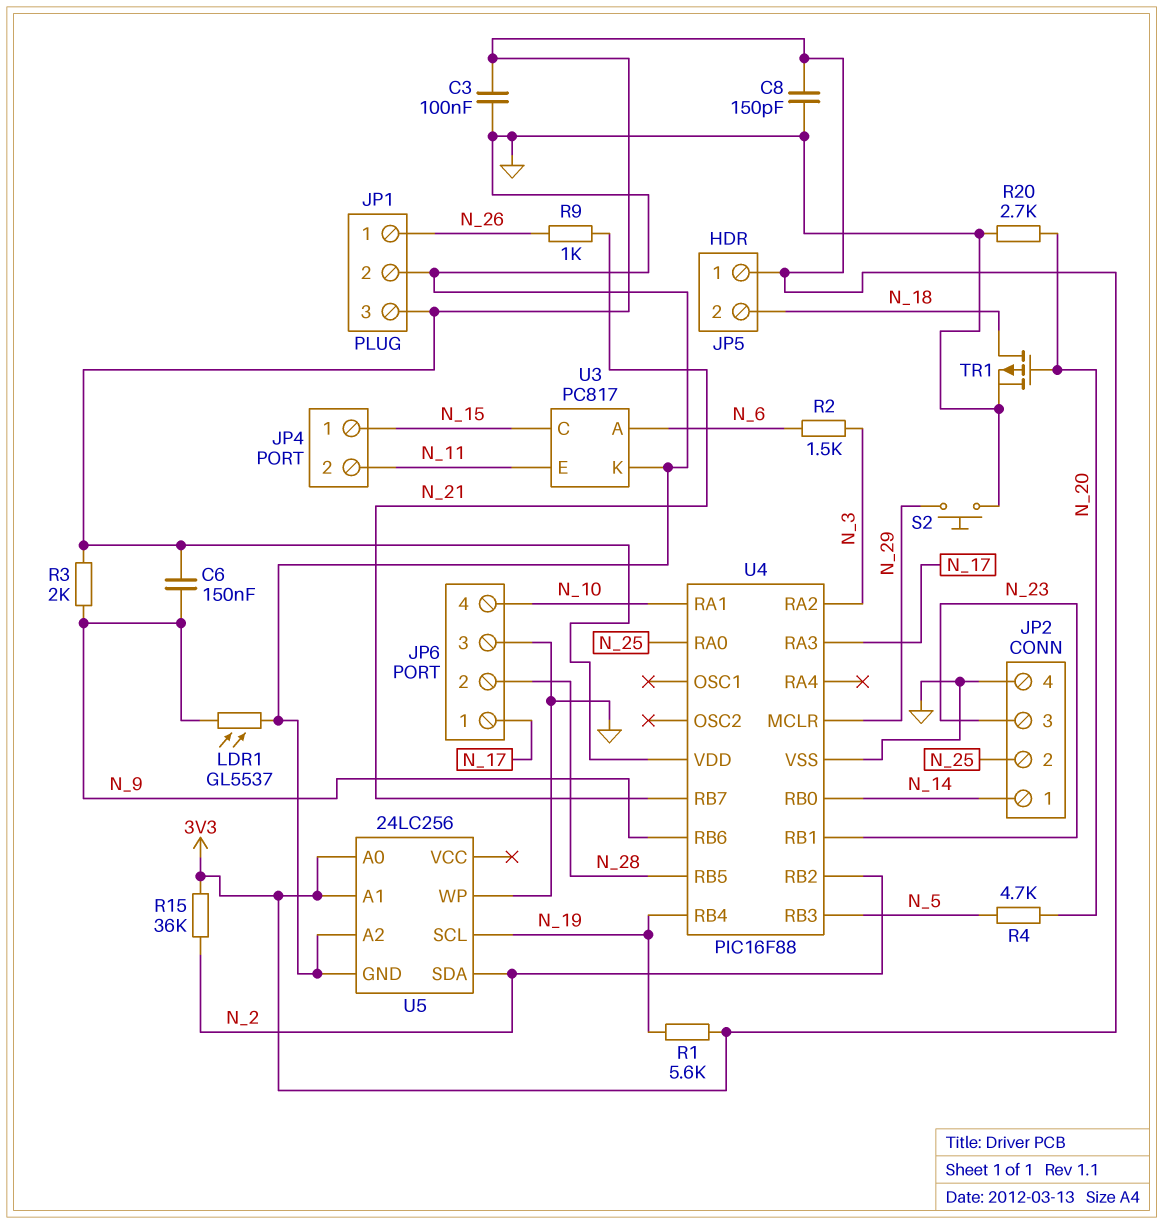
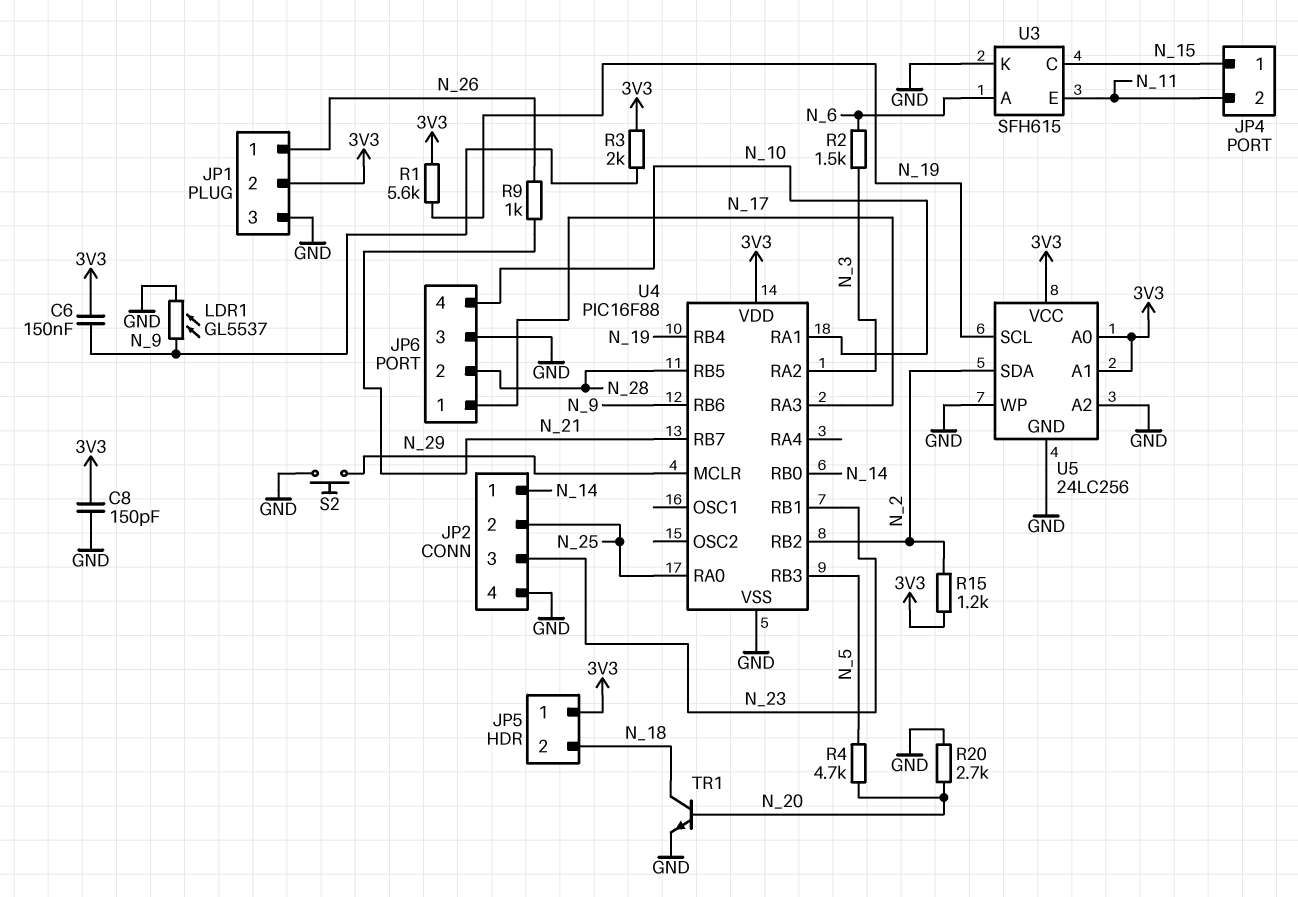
C3: 100nF (3V3, GND) -> none
JP1 pin 2: GND -> 3V3
JP1 pin 3: 3V3 -> GND
R15: 36k (3V3, N_2) -> 1.2k (3V3, N_2)
TR1: PMOS (G N_20, D N_18, S GND) -> NPN (B N_20, C N_18, E GND)
U3: PC817 -> SFH615
U5 pin VCC: none -> 3V3

